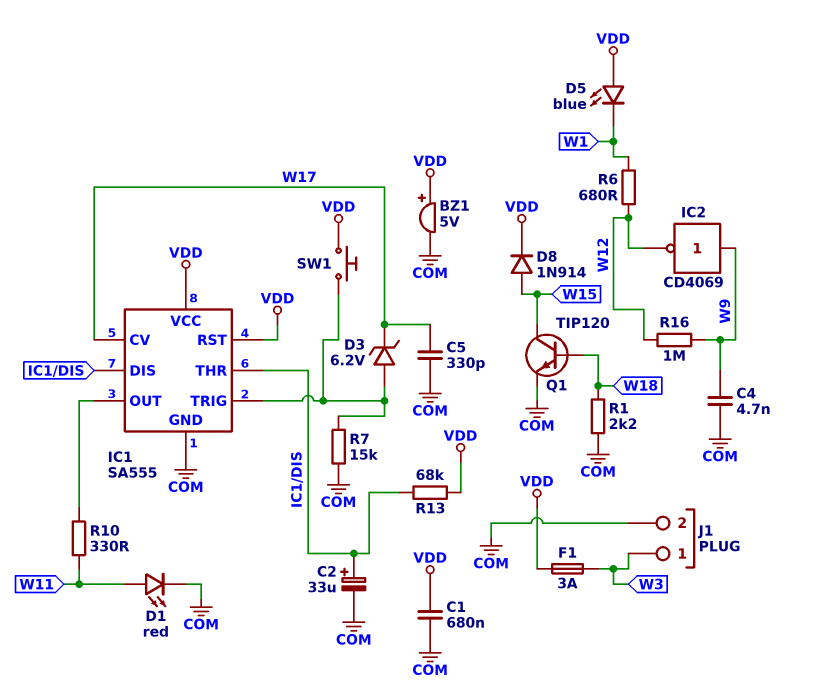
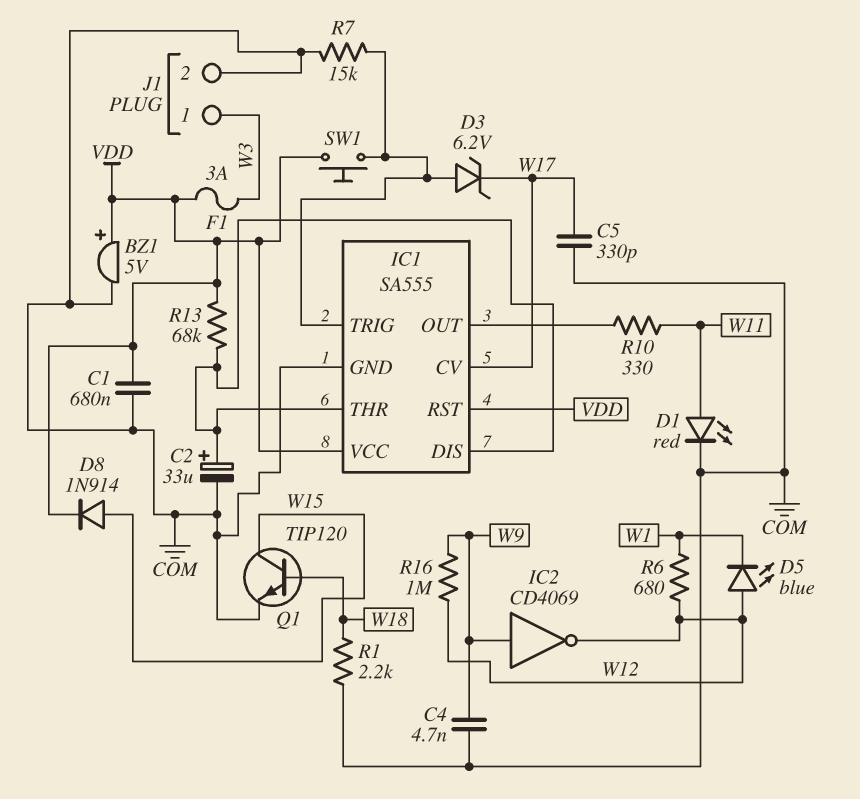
D5: LED blue (A VDD, K W1) -> LED blue (A W12, K W1)

